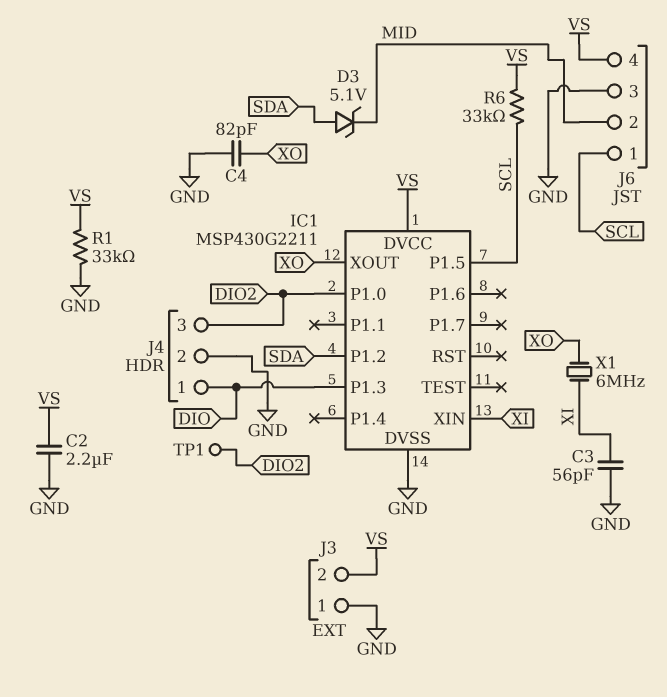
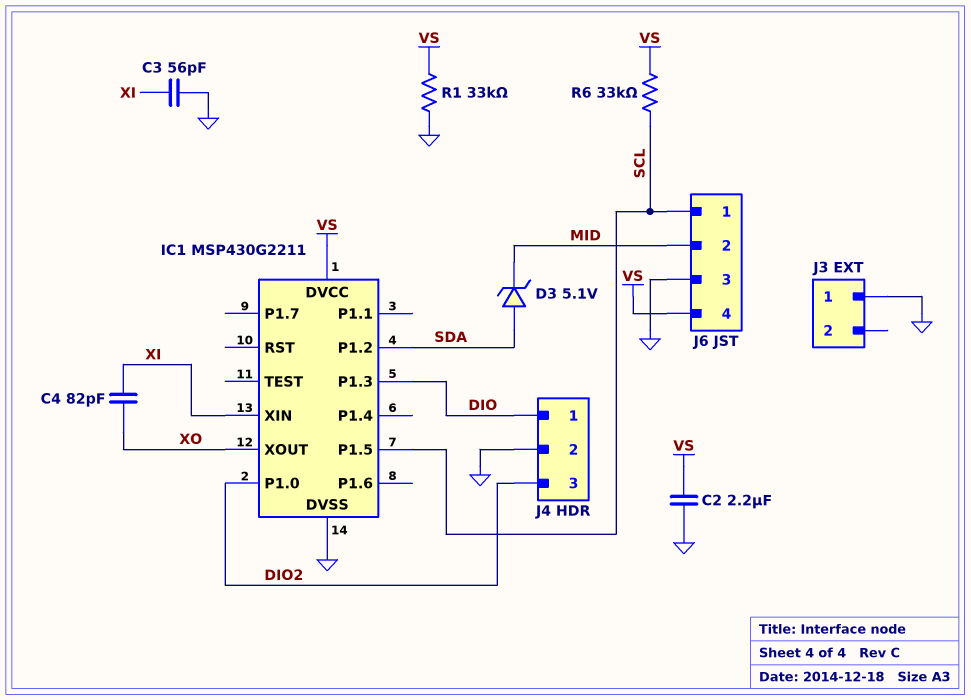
C4: 82pF (GND, XO) -> 82pF (XI, XO)
J3 pin 2: VS -> none
TP1: test point (DIO2) -> none
X1: 6MHz (XI, XO) -> none

